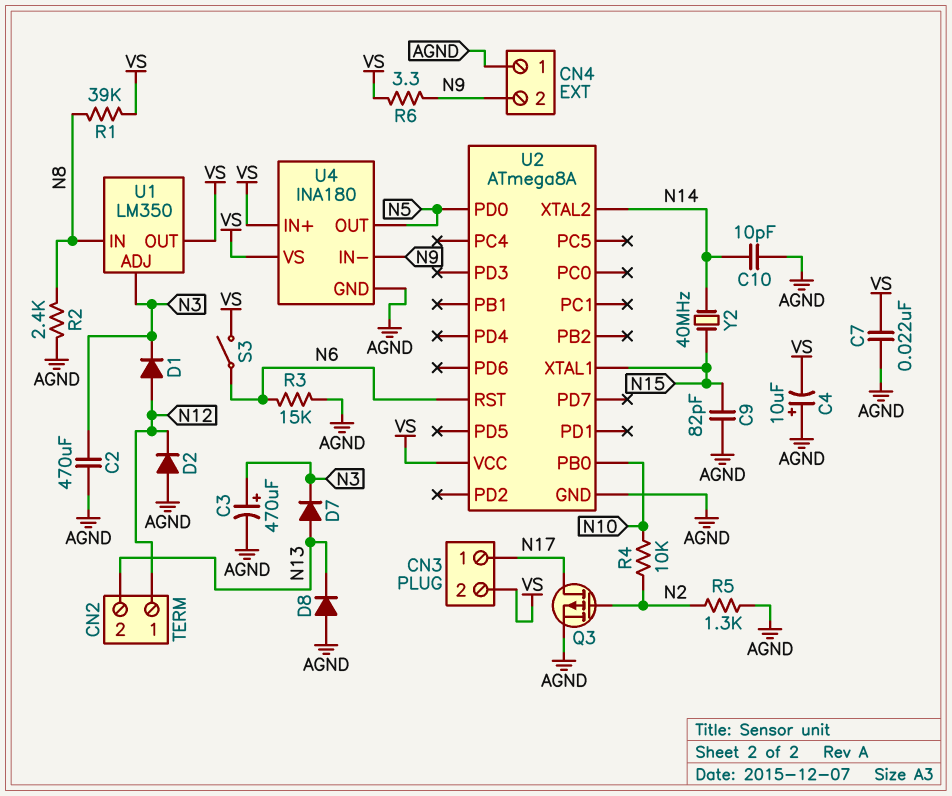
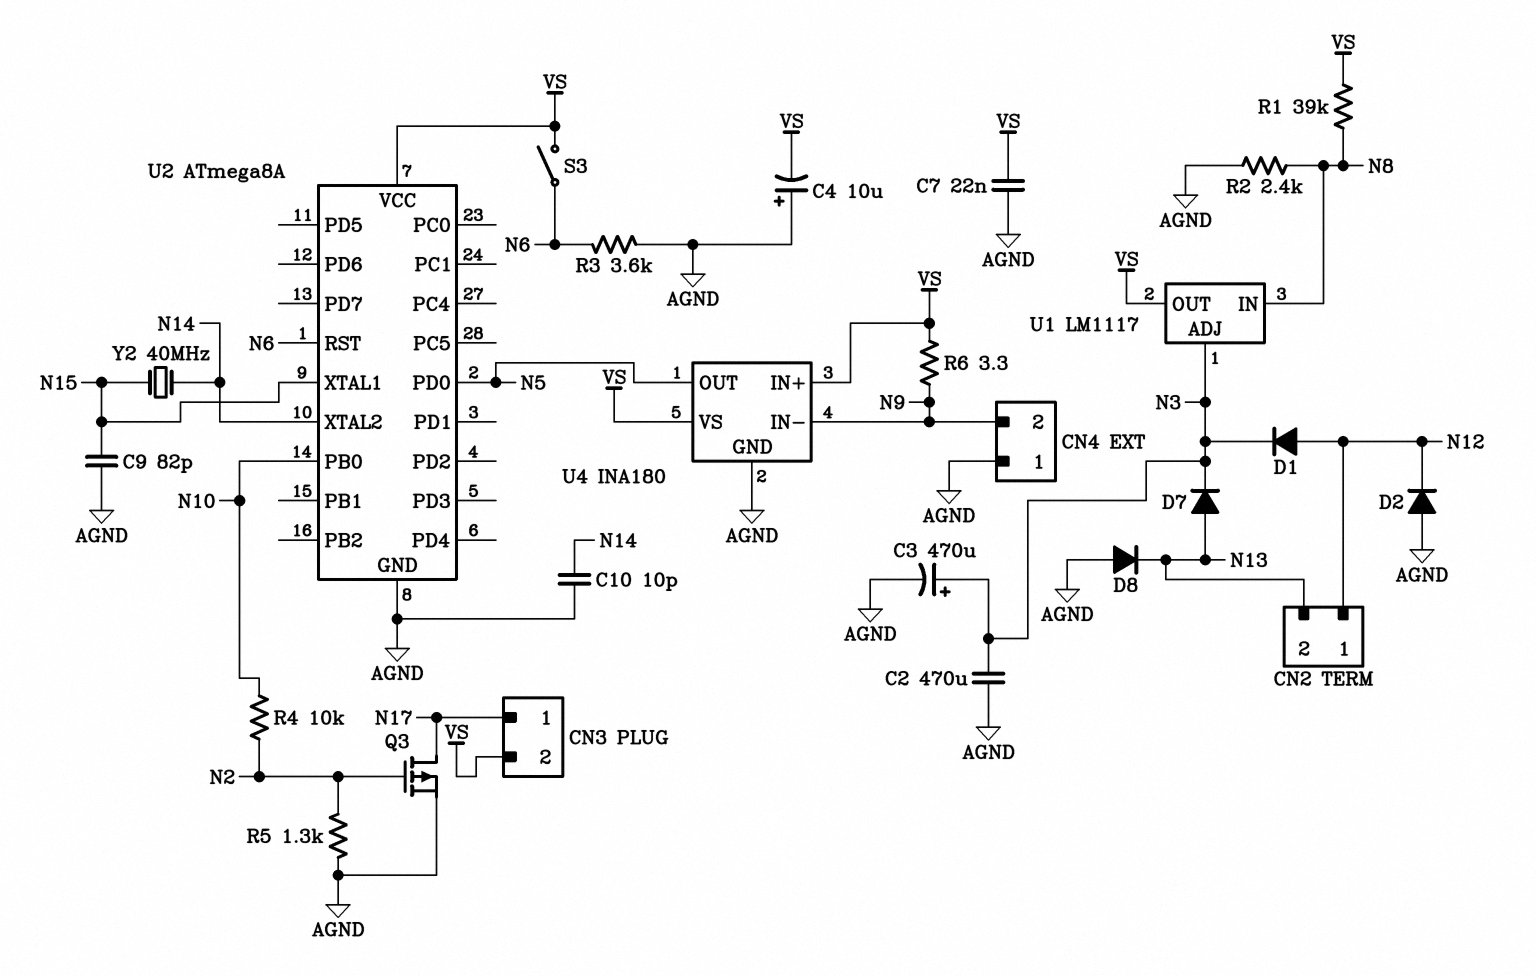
R3: 15k (AGND, N6) -> 3.6k (AGND, N6)
U1: LM350 -> LM1117

